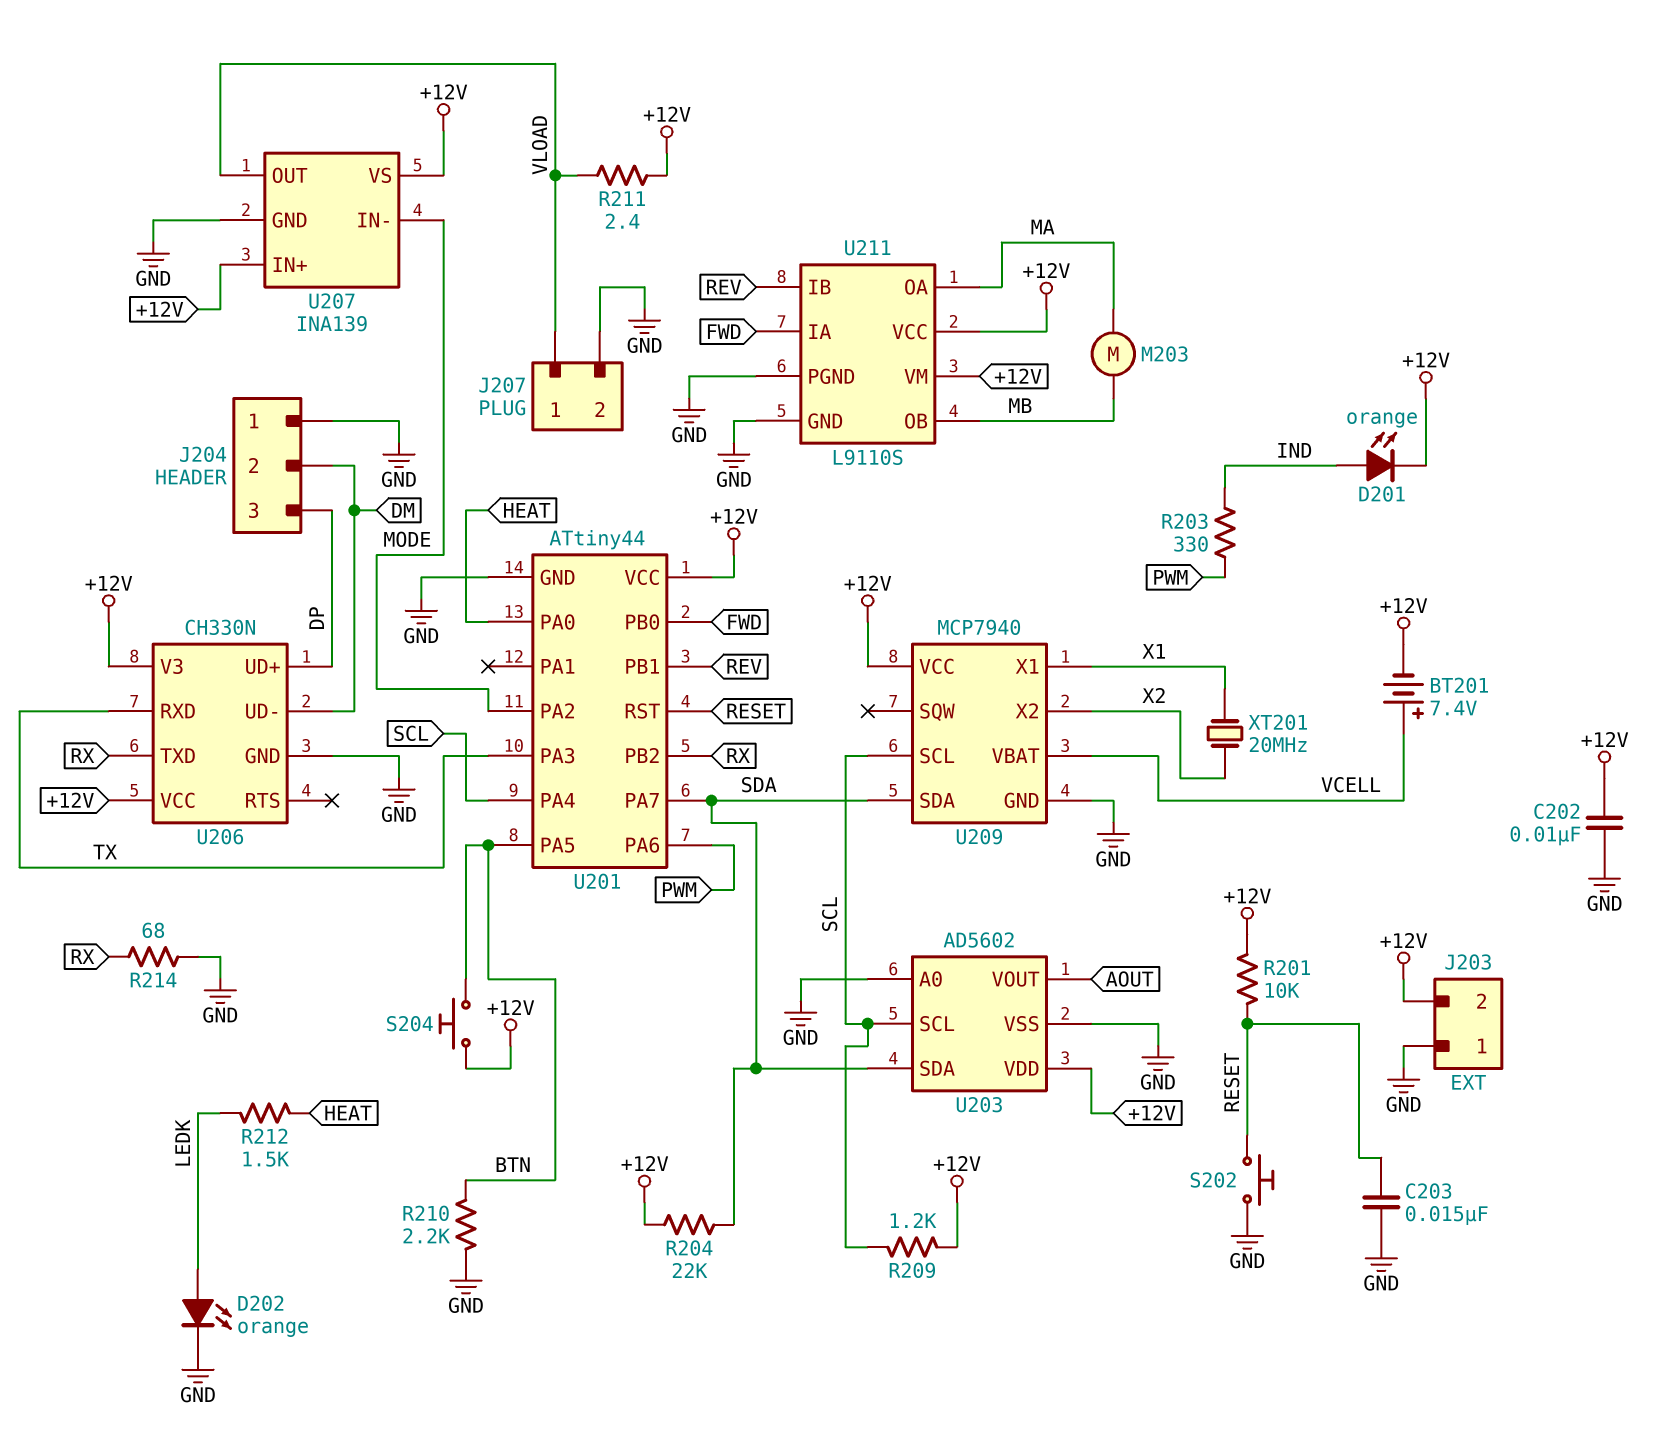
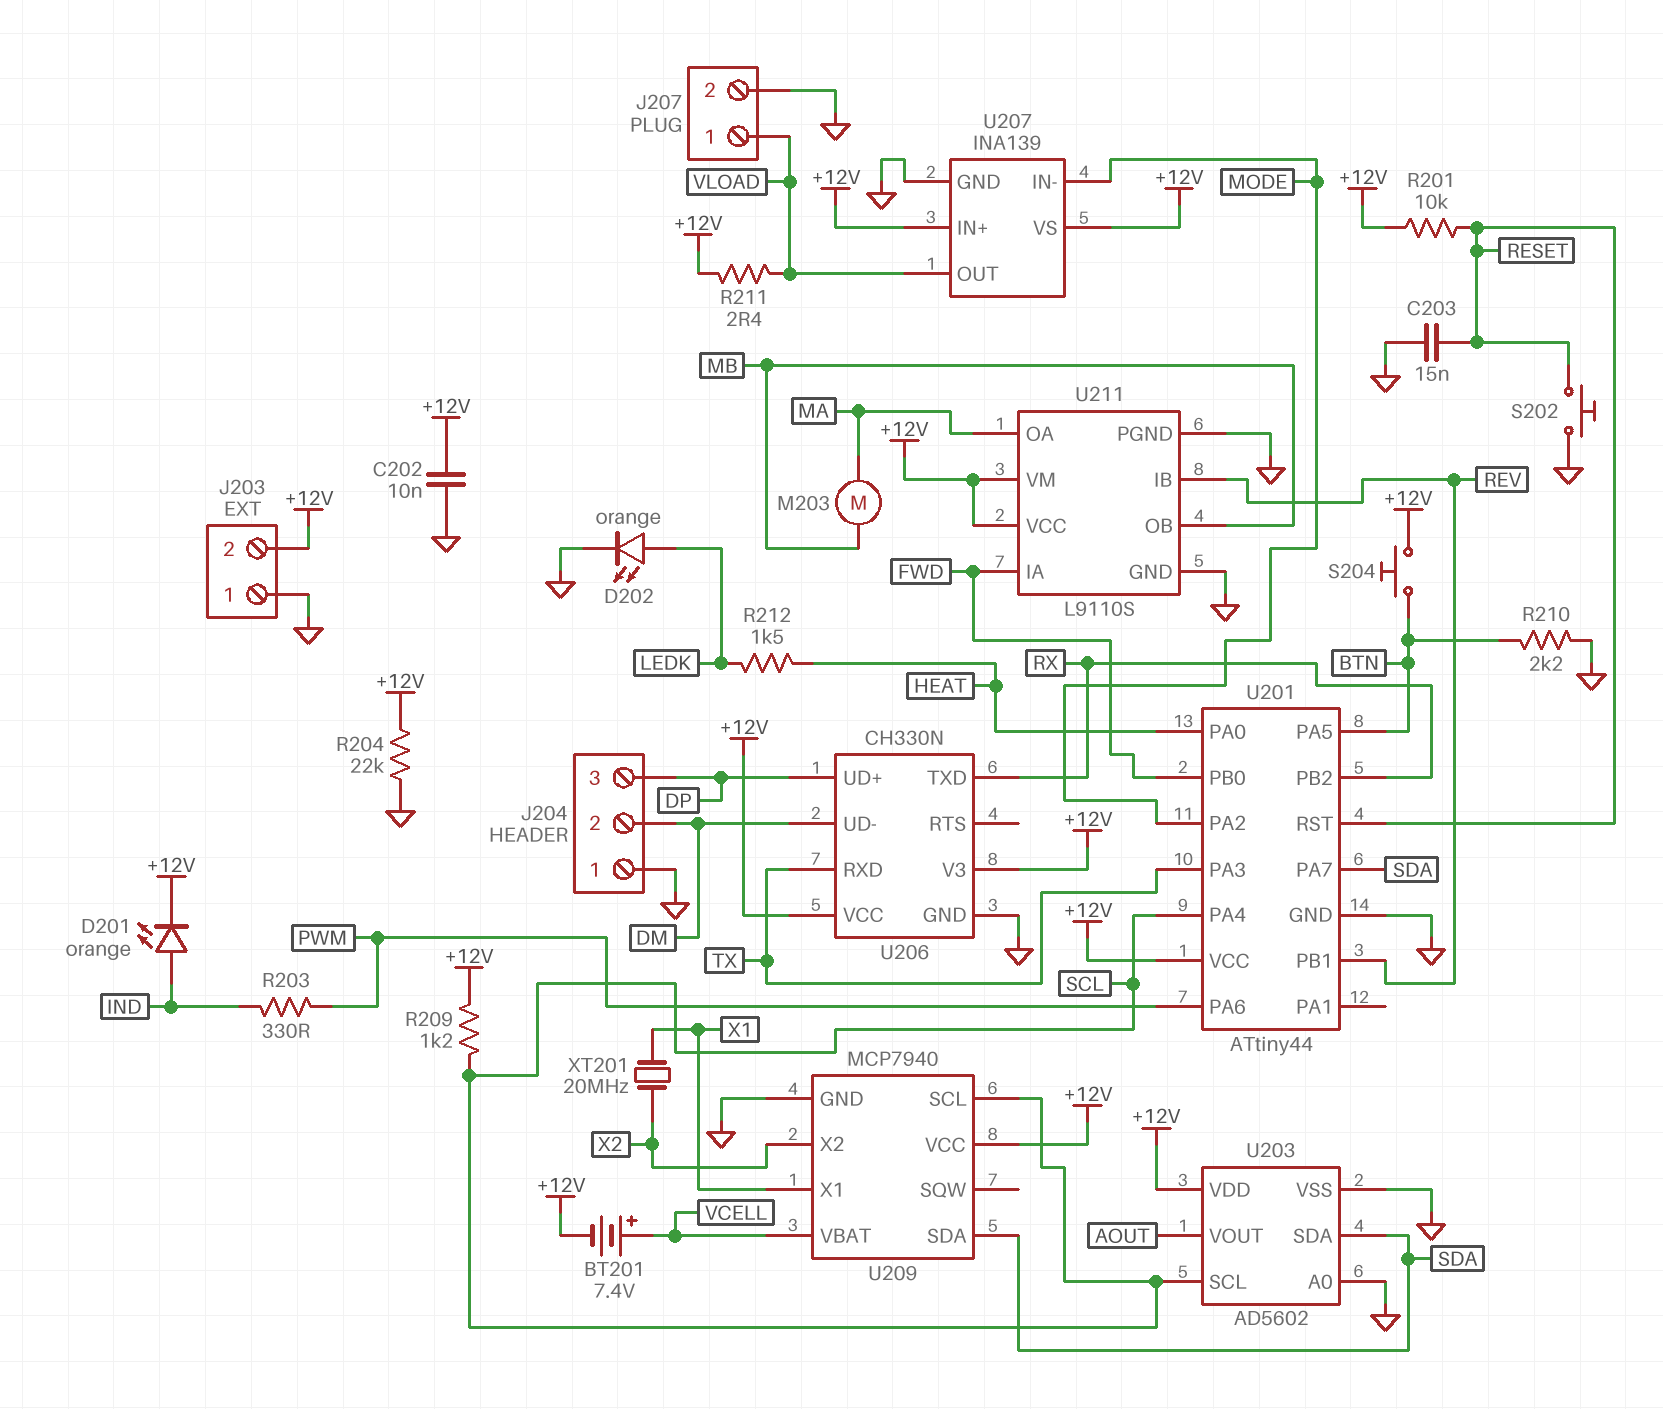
R204: 22k (+12V, SDA) -> 22k (+12V, GND)
R214: 68 (GND, RX) -> none

